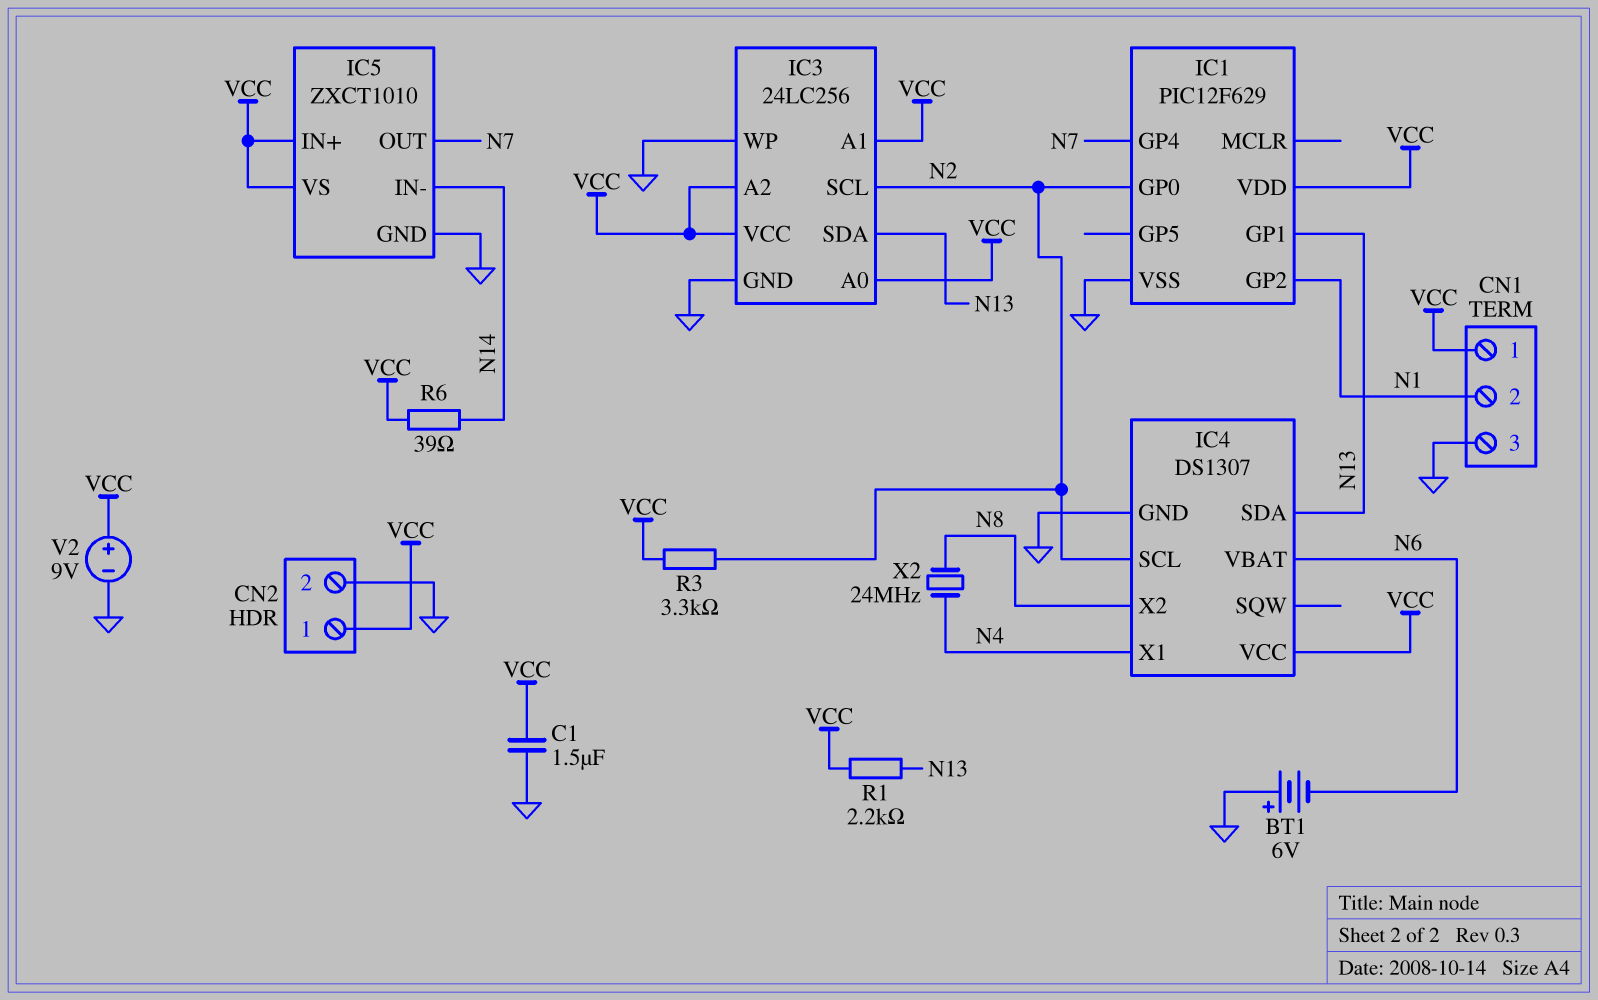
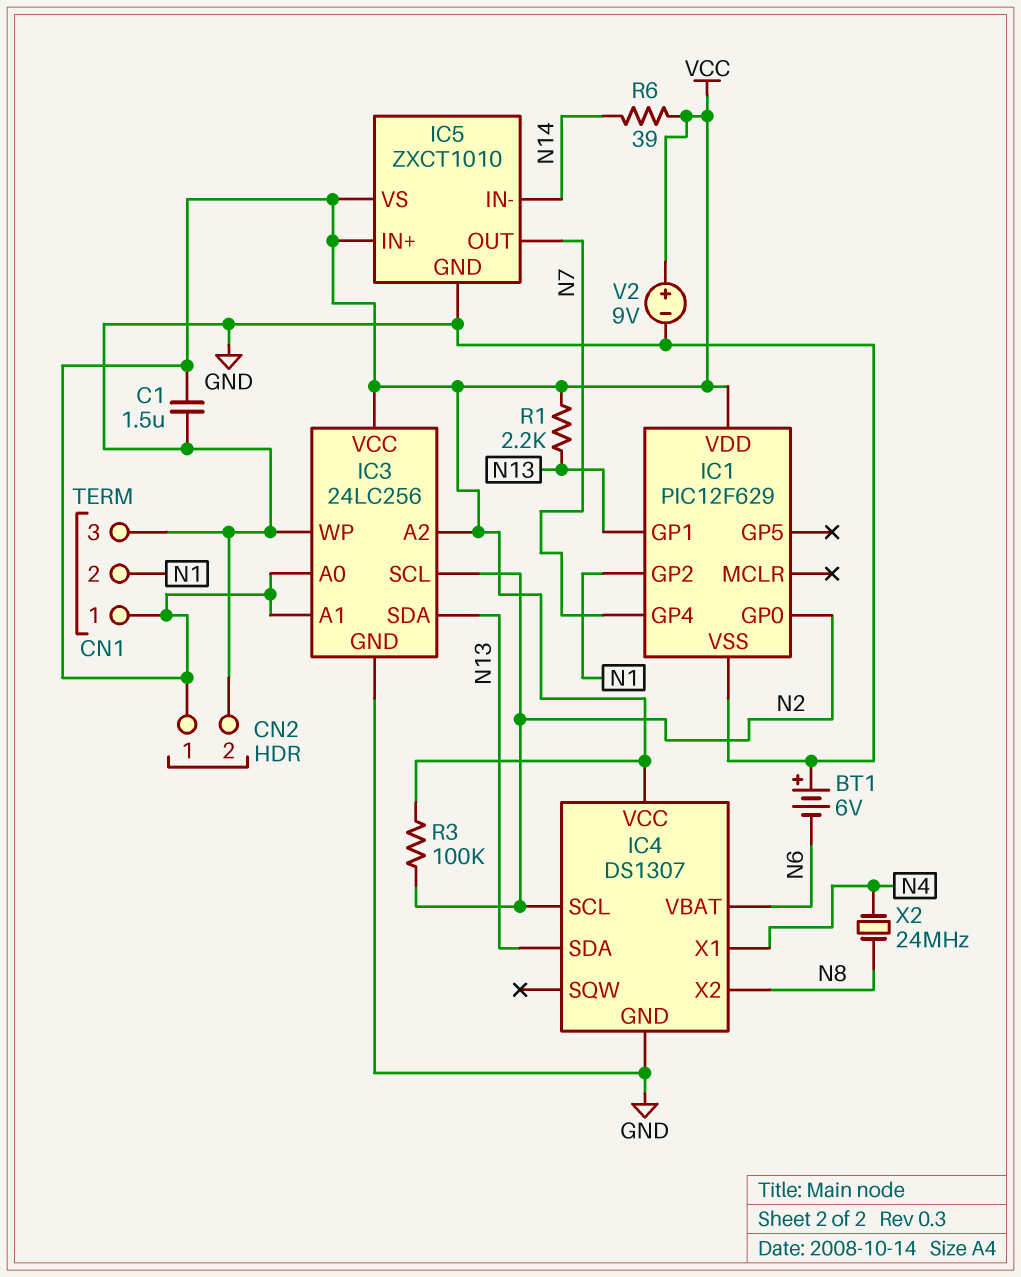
R3: 3.3k (N2, VCC) -> 100k (N2, VCC)

